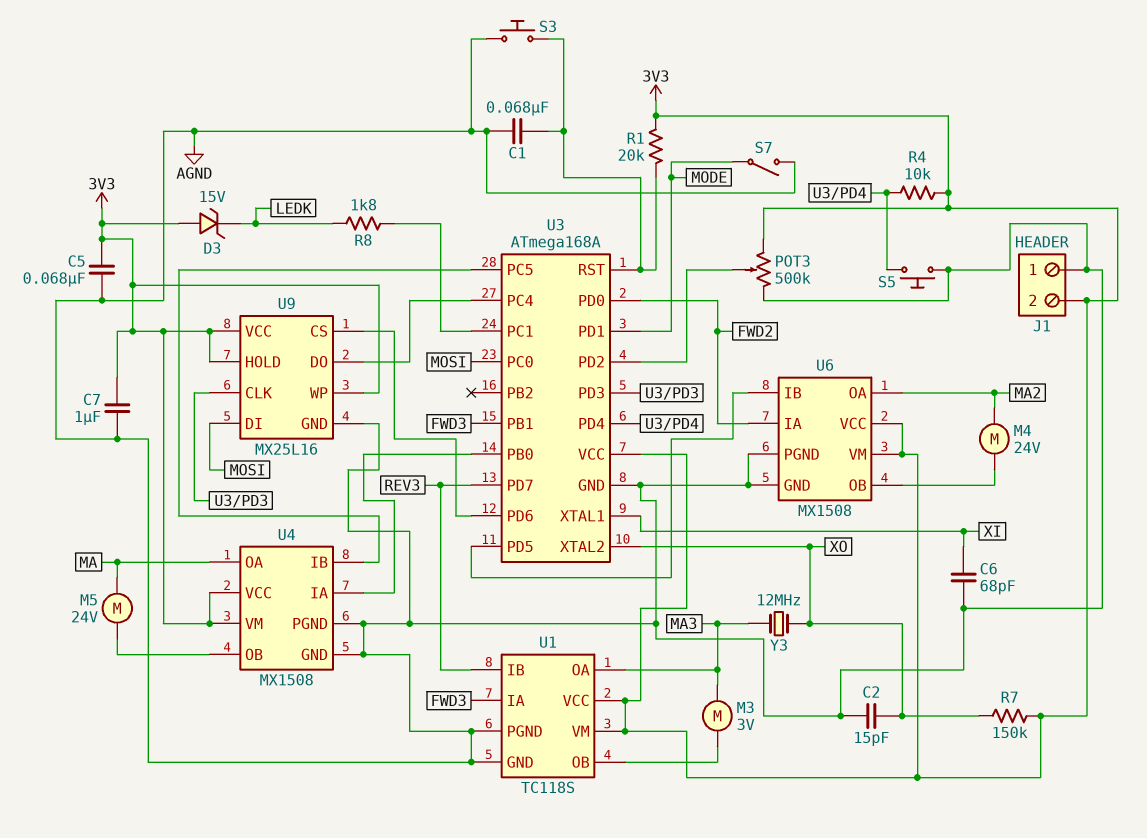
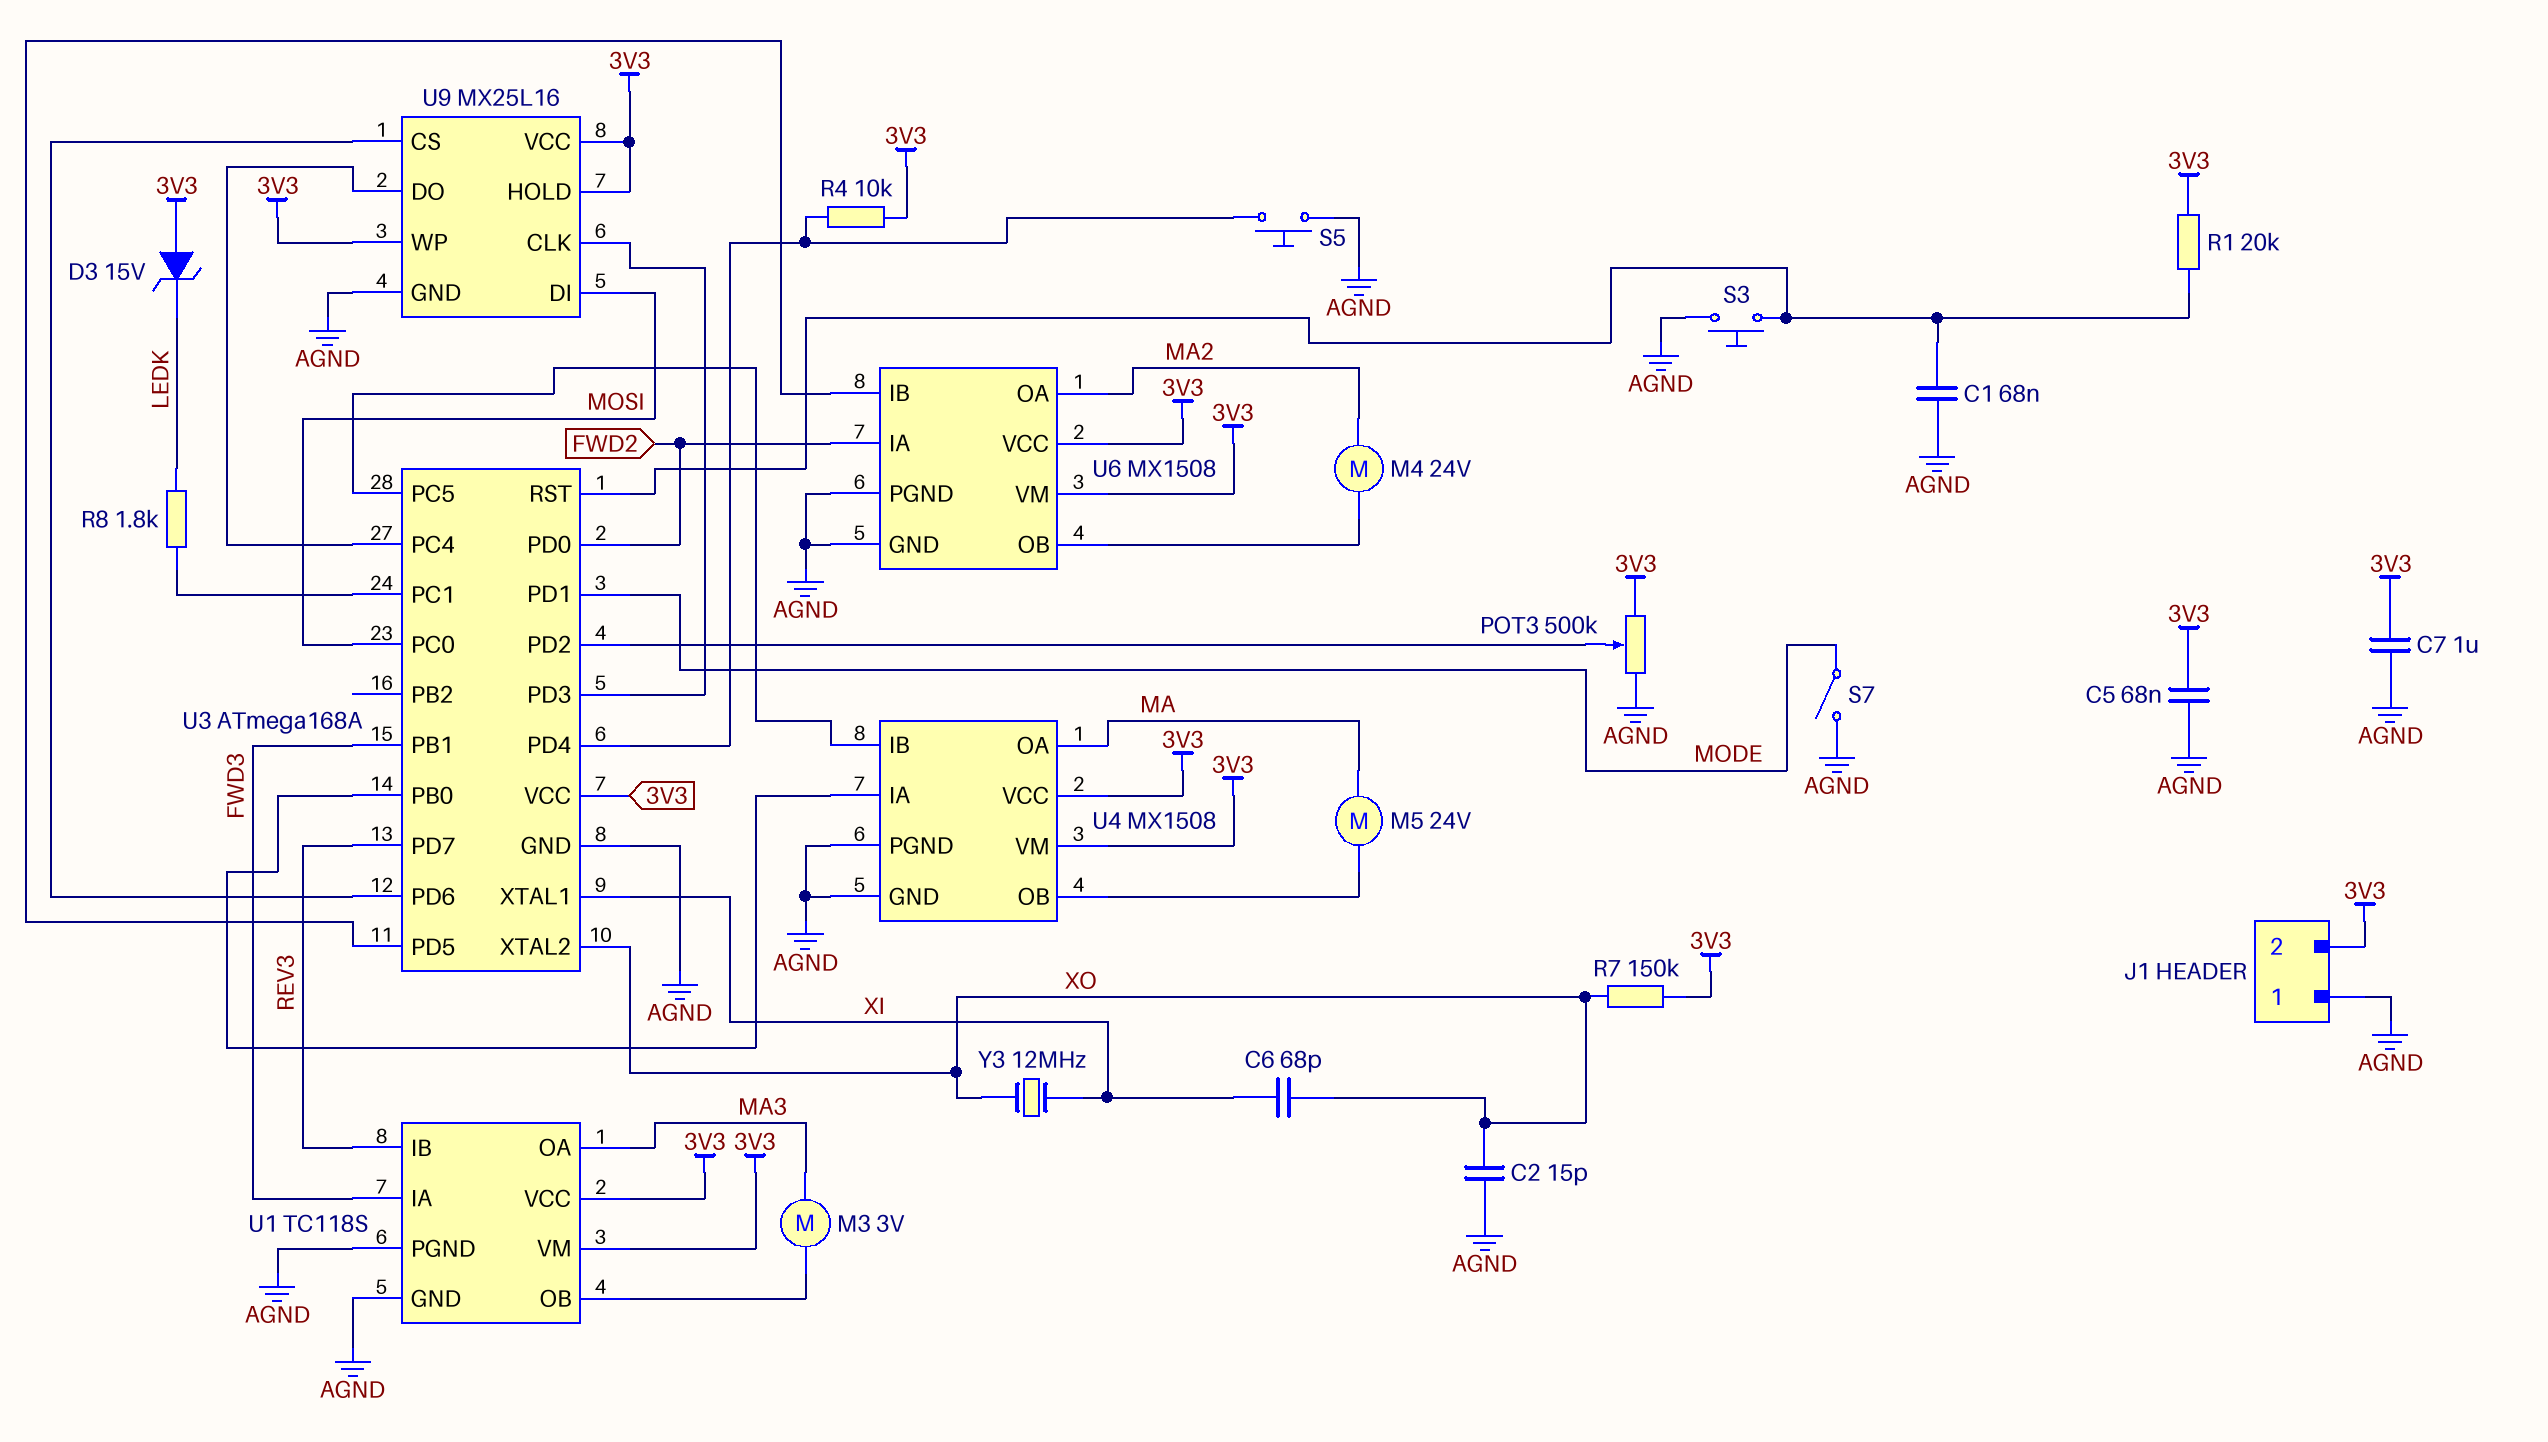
C6: 68pF (AGND, XI) -> 68pF (XI, XO)
Y3: 12MHz (MA3, XO) -> 12MHz (XI, XO)

